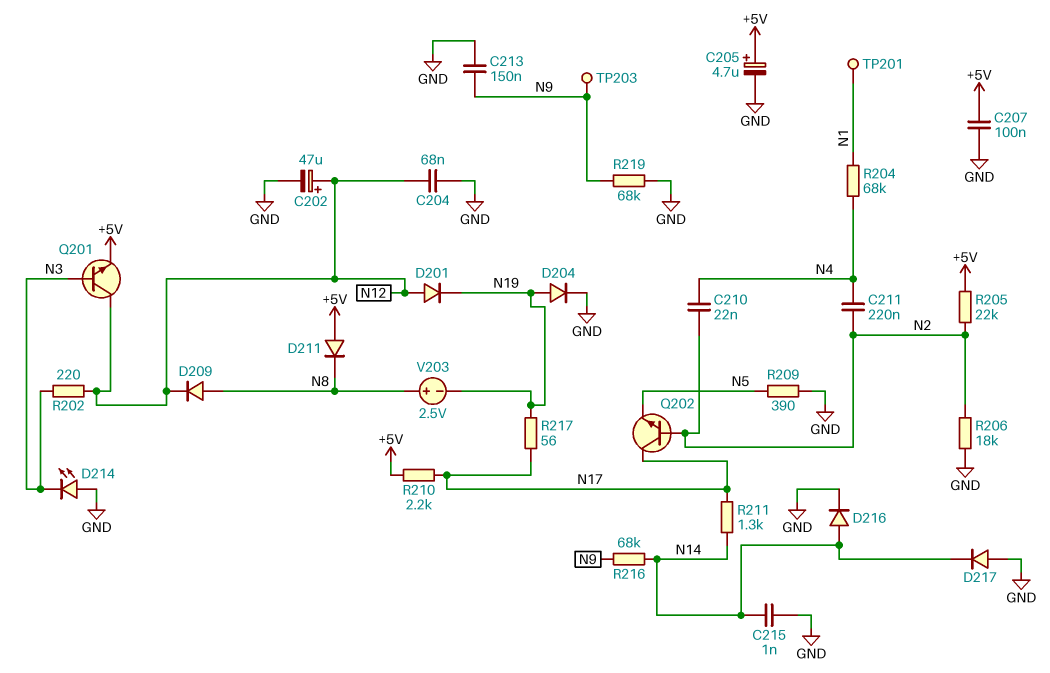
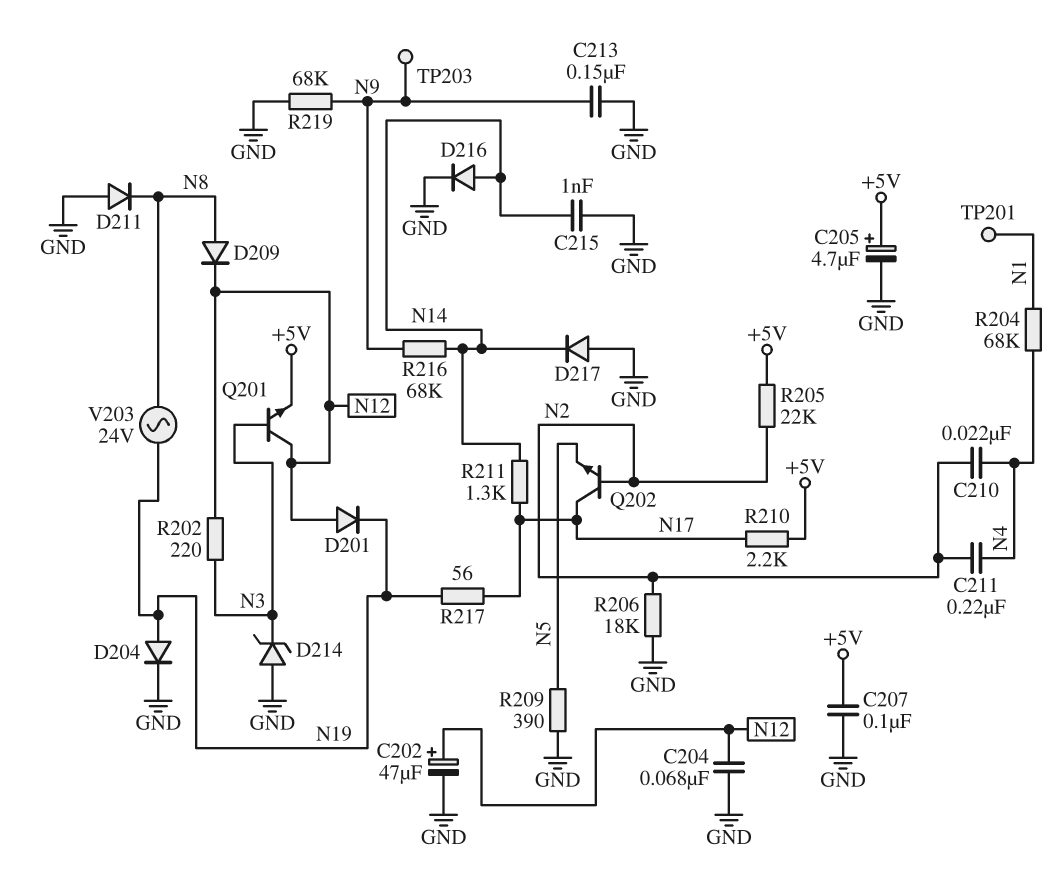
D211: diode (A +5V, K N8) -> diode (A GND, K N8)
D214: LED (A GND, K N3) -> zener (A GND, K N3)
V203: 2.5V (plus N8, minus N19) -> AC 24V (N8, N19)

